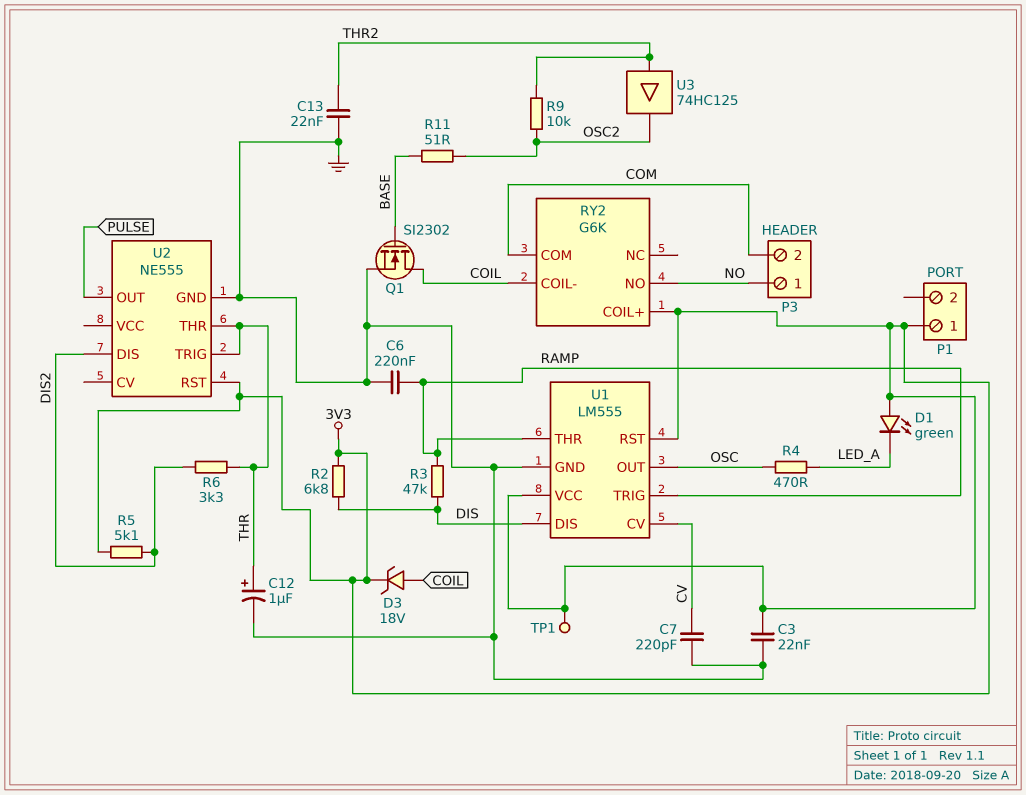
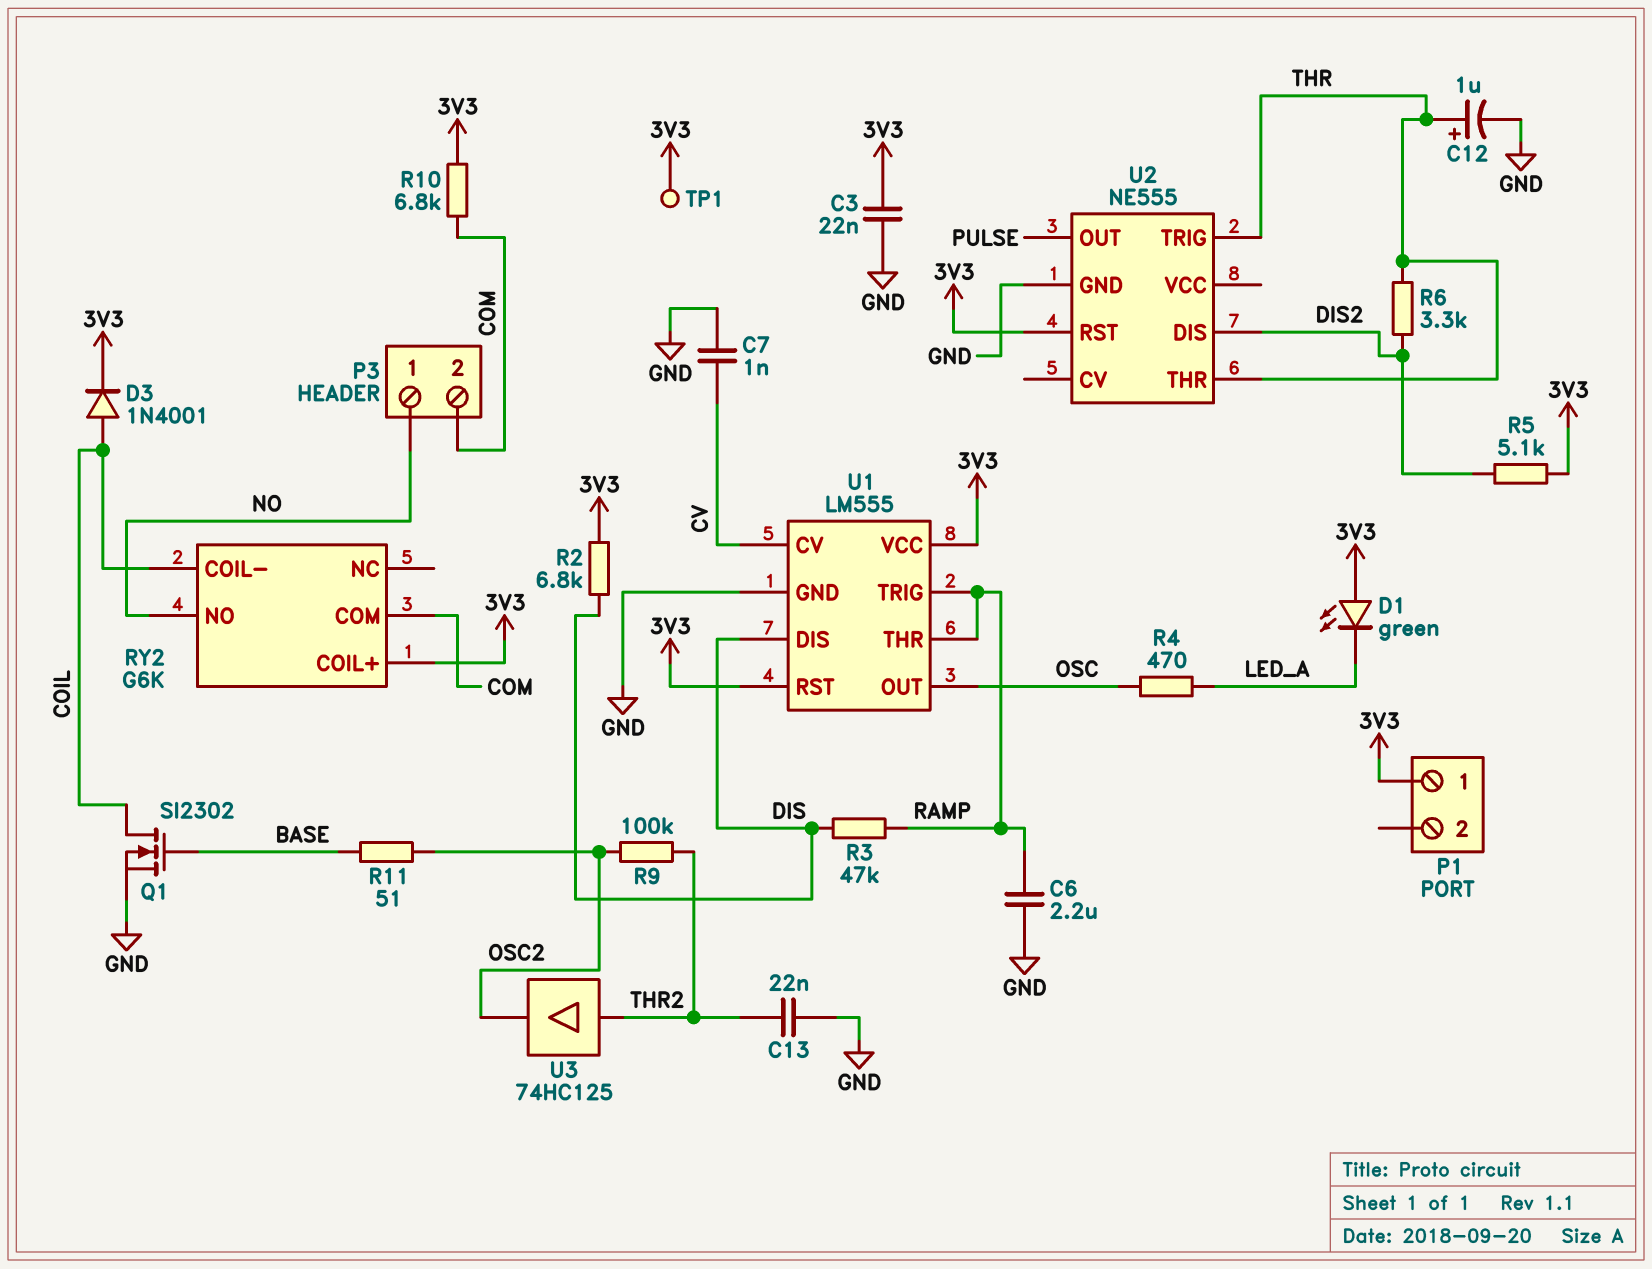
C6: 220nF (GND, RAMP) -> 2.2uF (GND, RAMP)
C7: 220pF (CV, GND) -> 1nF (CV, GND)
D3: zener 18V (A COIL, K 3V3) -> diode 1N4001 (A COIL, K 3V3)
R9: 10k (OSC2, THR2) -> 100k (OSC2, THR2)
R10: none -> 6.8k (3V3, COM)

